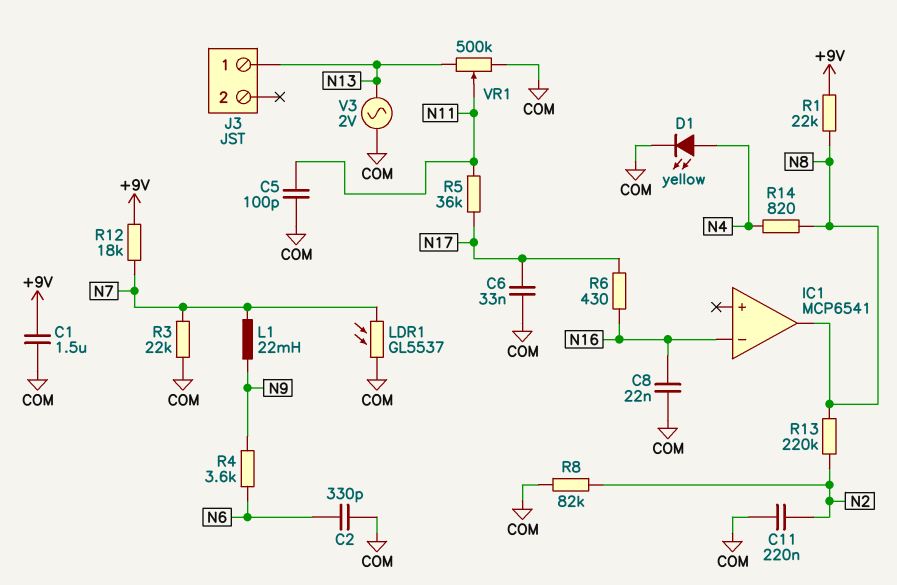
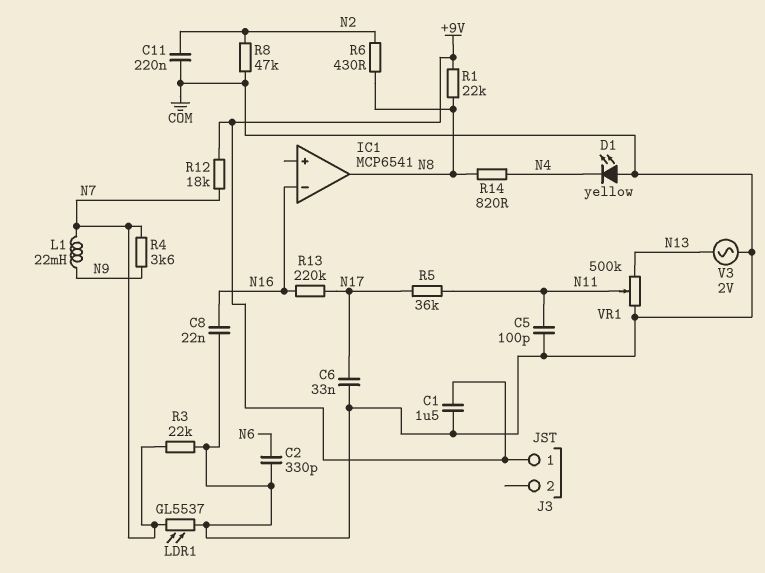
D1: LED yellow (A N4, K COM) -> LED yellow (A COM, K N4)
J3 pin 1: N13 -> +9V
R4: 3.6k (N6, N9) -> 3.6k (N7, N9)
R6: 430 (N16, N17) -> 430 (N2, N8)
R8: 82k (COM, N2) -> 47k (COM, N2)
R13: 220k (N2, N8) -> 220k (N16, N17)

